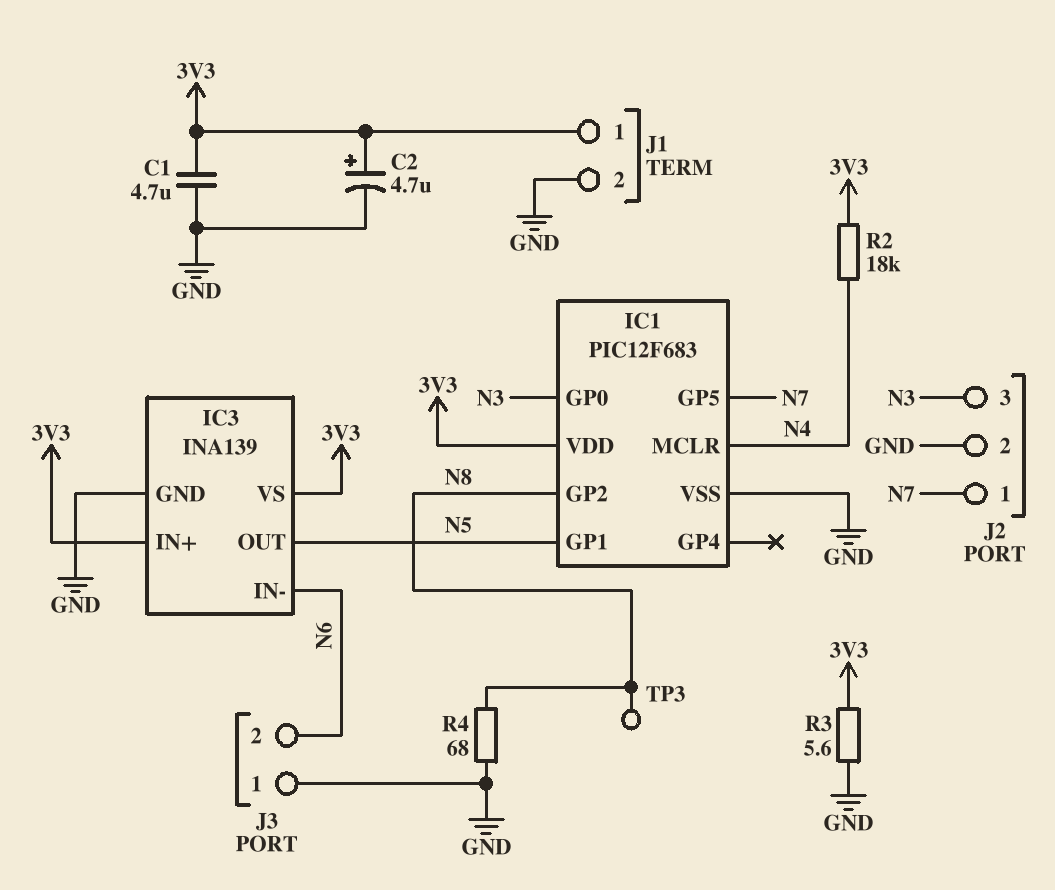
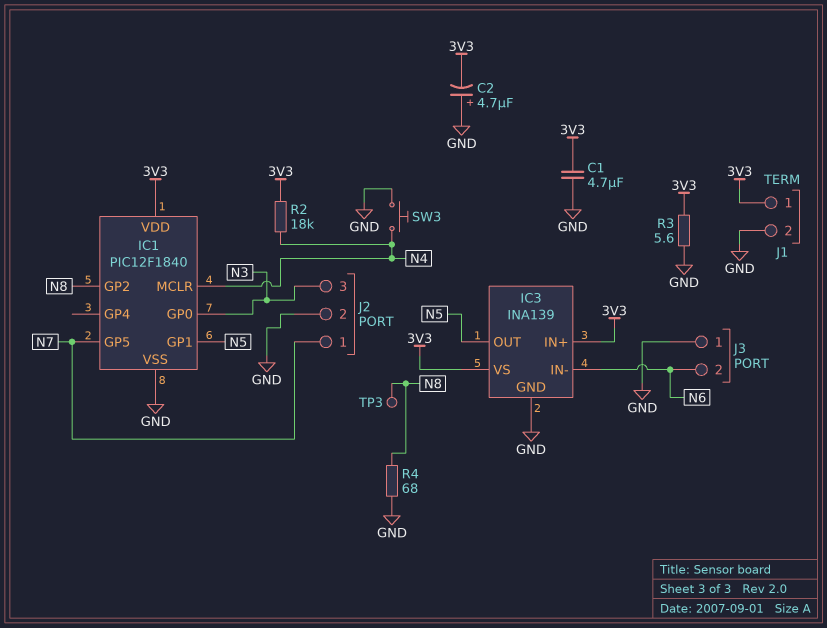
C2: 4.7uF (plus 3V3, minus GND) -> 4.7uF (plus GND, minus 3V3)
IC1: PIC12F683 -> PIC12F1840
SW3: none -> button (GND, N4)

